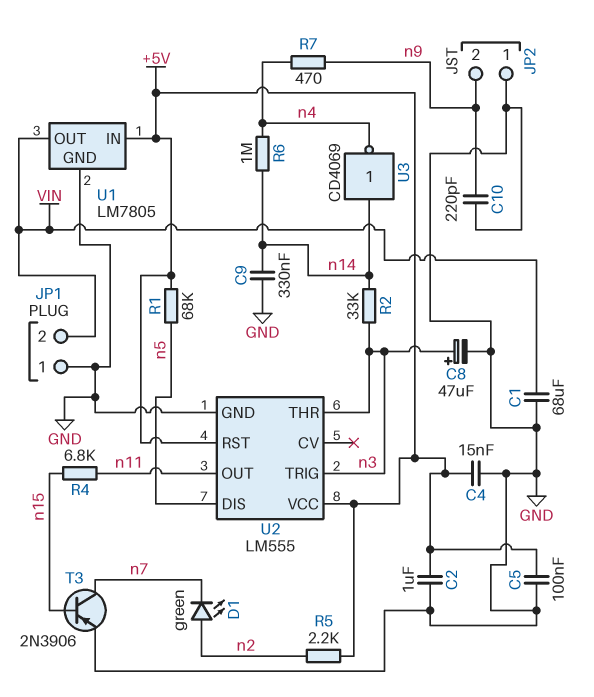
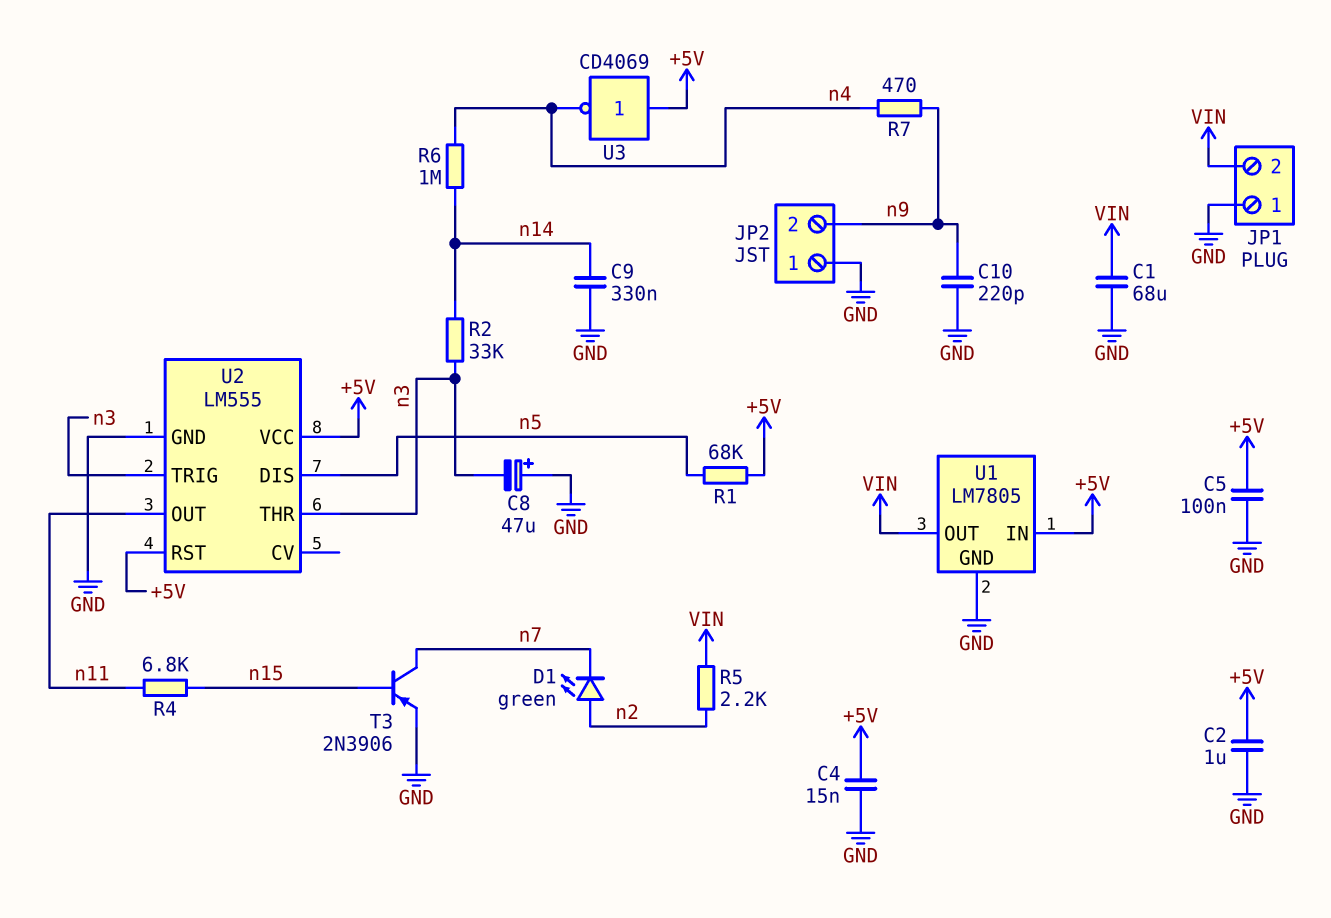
C8: 47uF (plus n3, minus GND) -> 47uF (plus GND, minus n3)
R5: 2.2k (+5V, n2) -> 2.2k (VIN, n2)
U3: NOT CD4069 (in n14, out n4) -> NOT CD4069 (in +5V, out n4)

